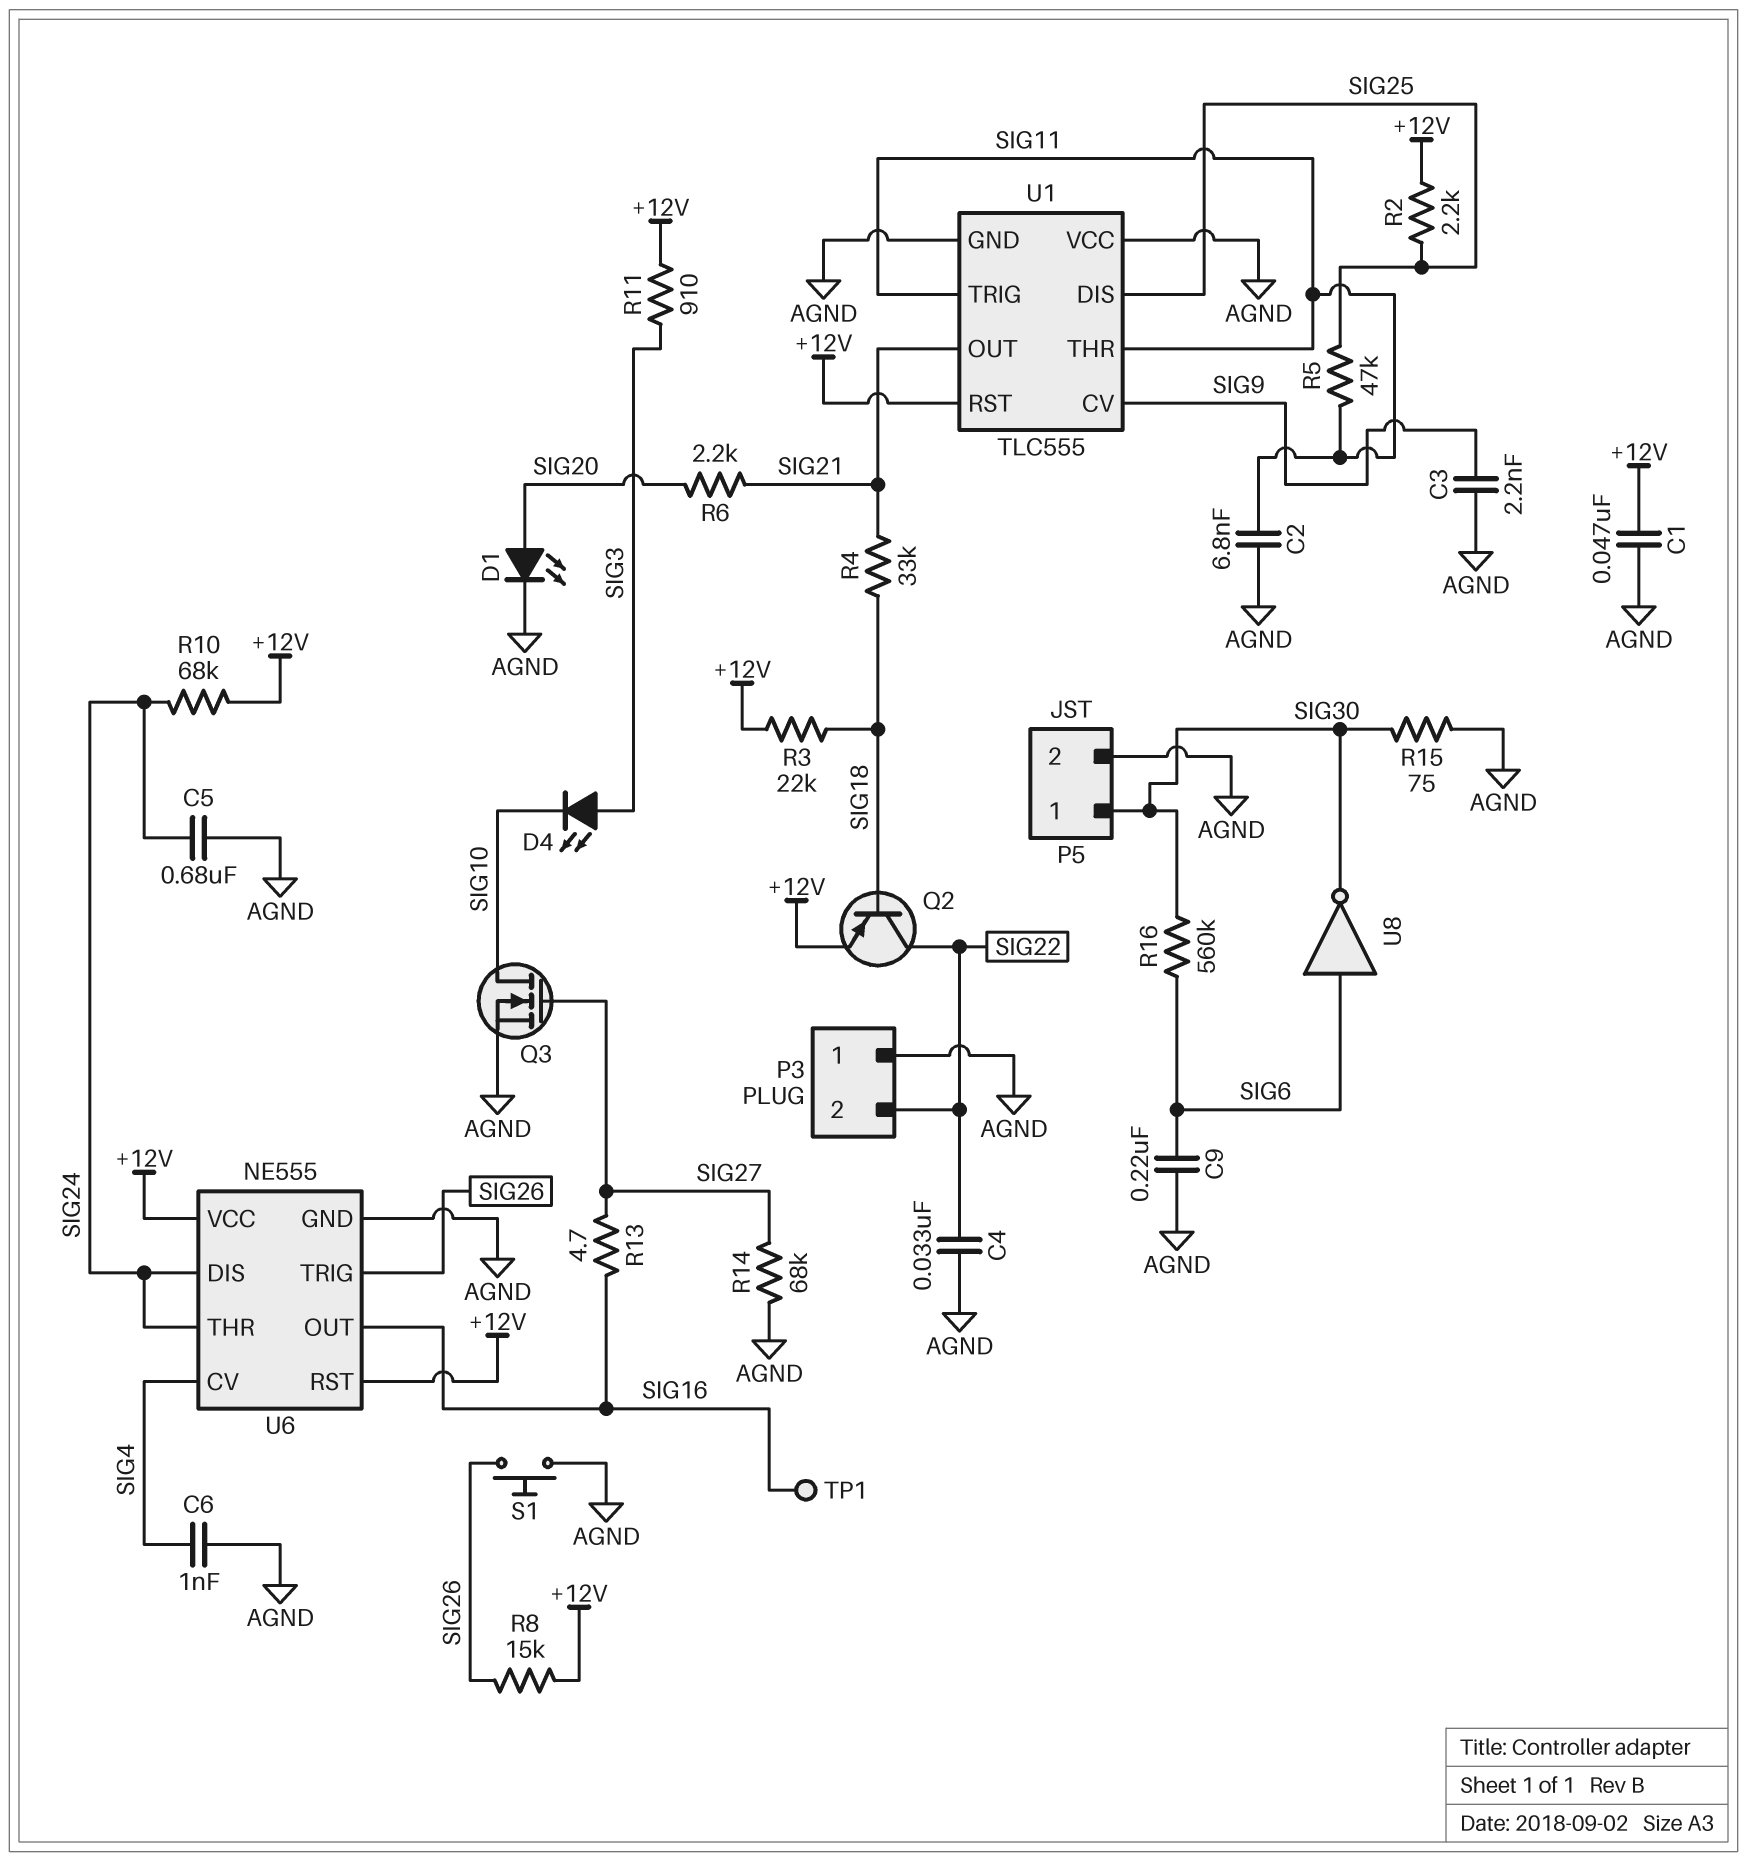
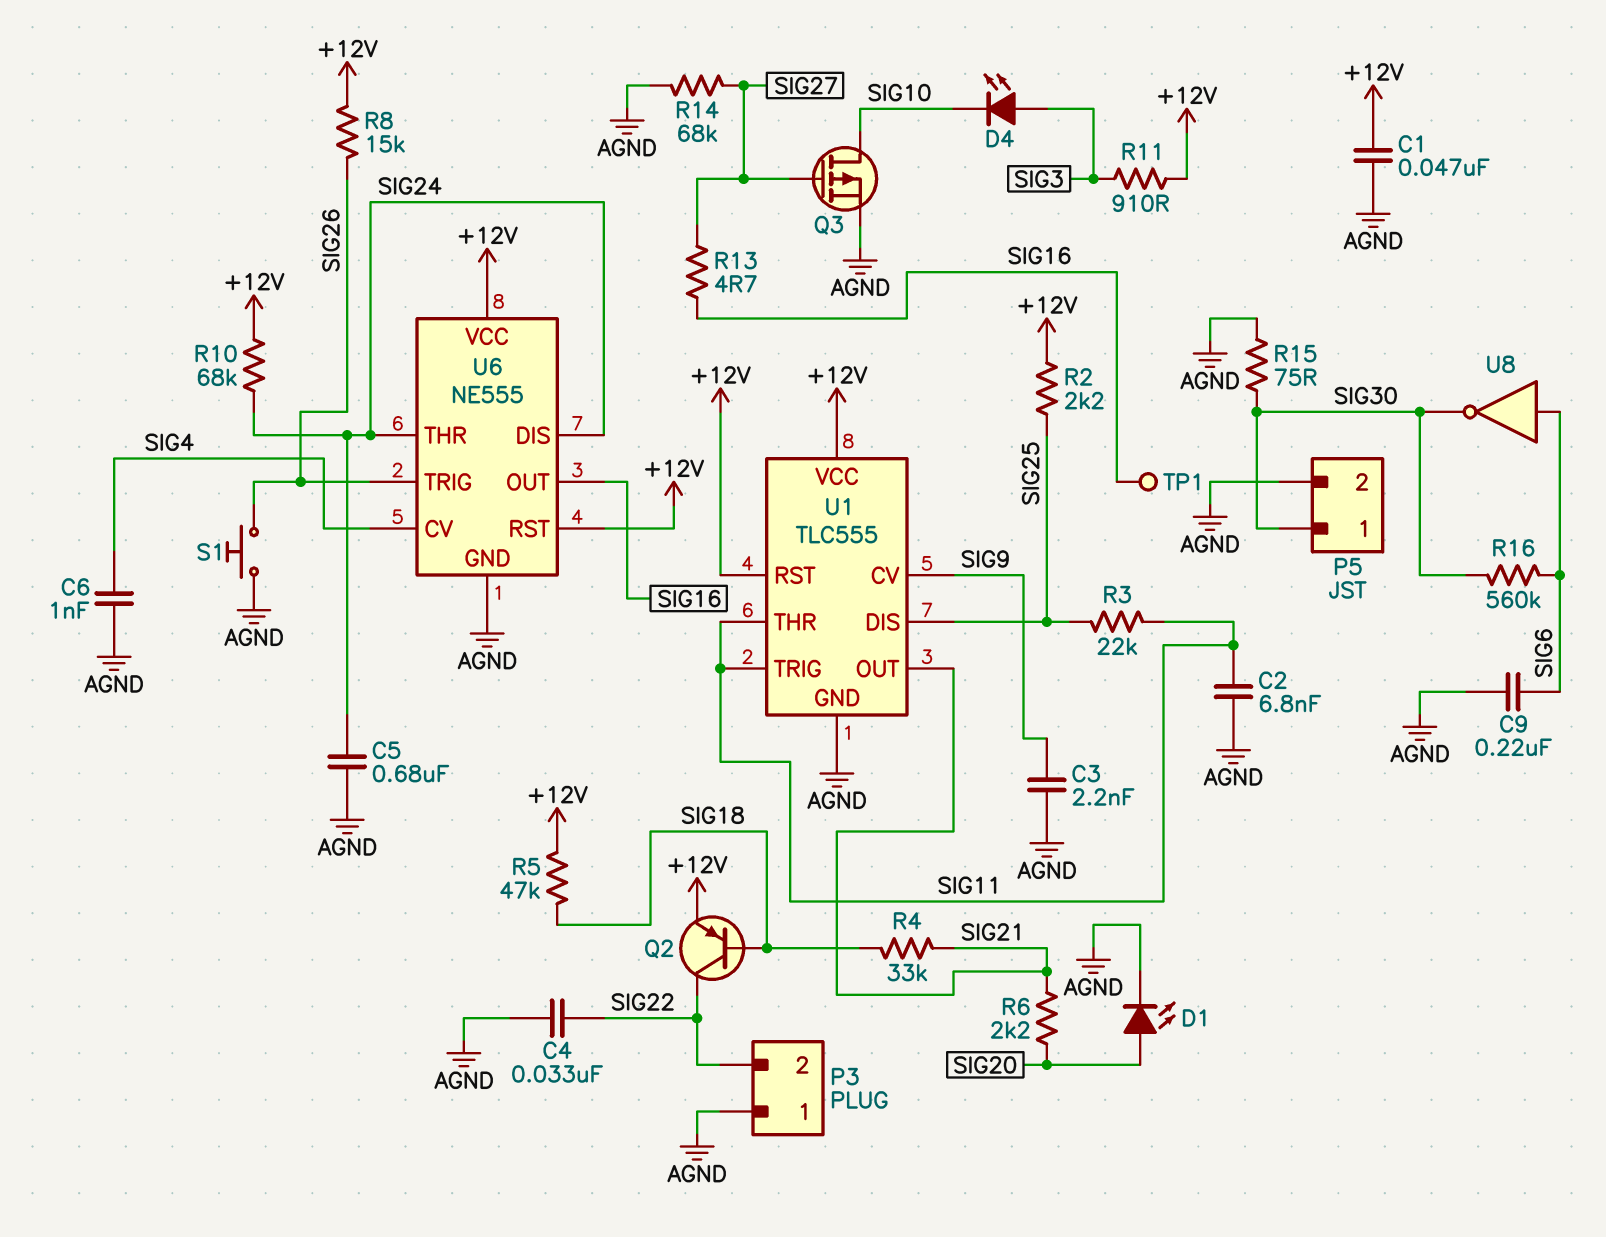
Q3: NMOS (G SIG27, D SIG10, S AGND) -> PMOS (G SIG27, D SIG10, S AGND)
R3: 22k (+12V, SIG18) -> 22k (SIG11, SIG25)
R5: 47k (SIG11, SIG25) -> 47k (+12V, SIG18)
U1 pin VCC: AGND -> +12V

